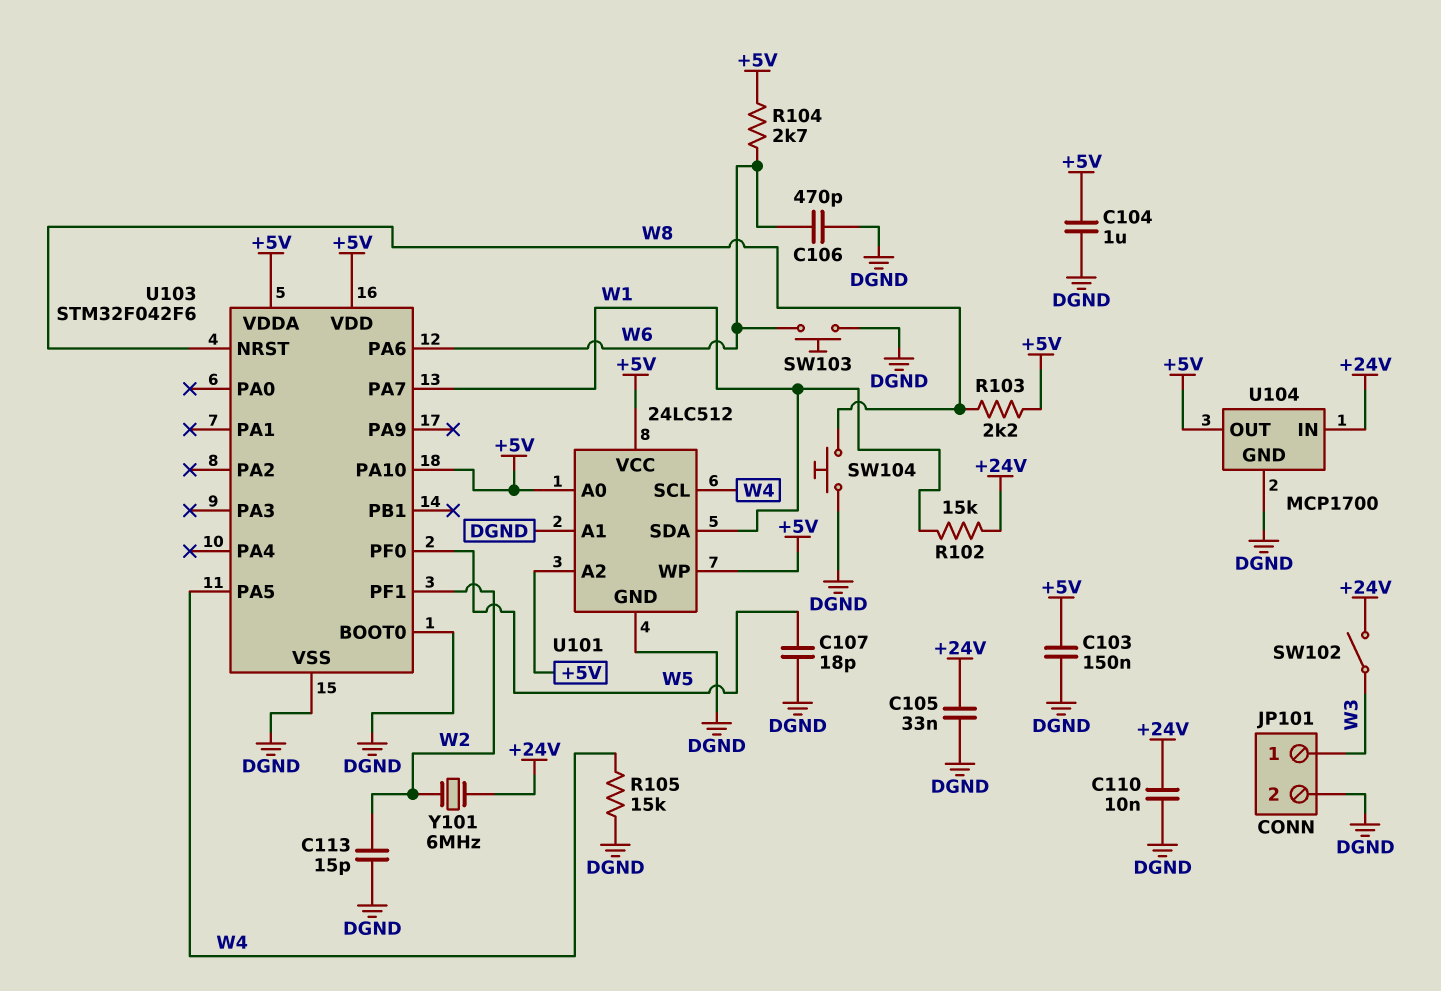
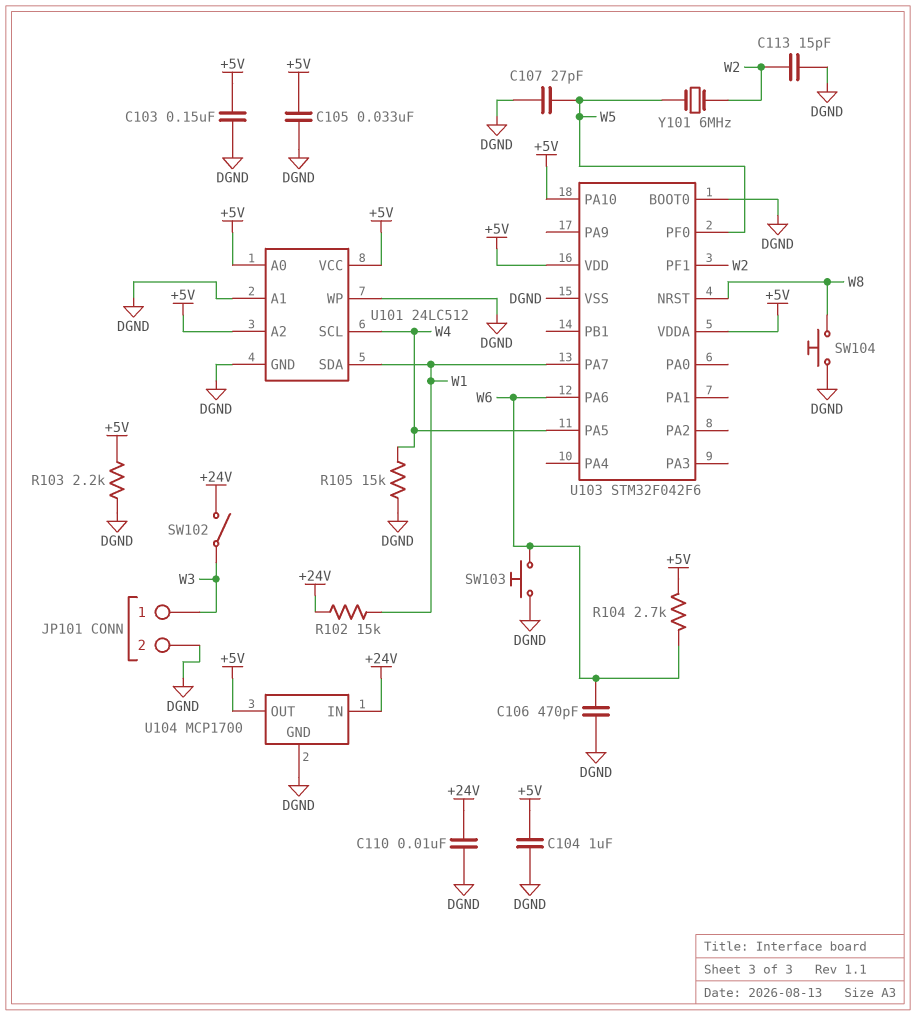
C105: 33nF (+24V, DGND) -> 33nF (+5V, DGND)
C107: 18pF (DGND, W5) -> 27pF (DGND, W5)
R103: 2.2k (+5V, W8) -> 2.2k (+5V, DGND)
U101 pin WP: +5V -> DGND
Y101: 6MHz (+24V, W2) -> 6MHz (W2, W5)

